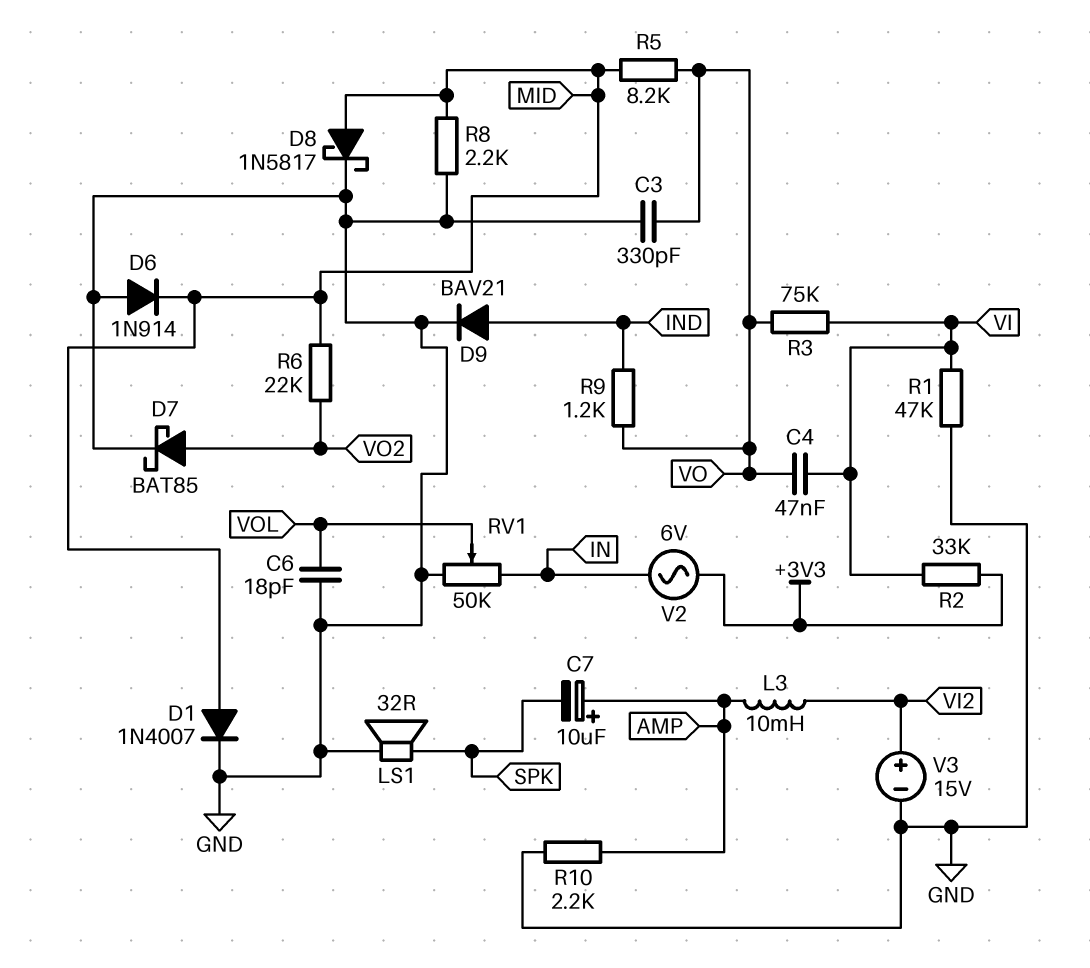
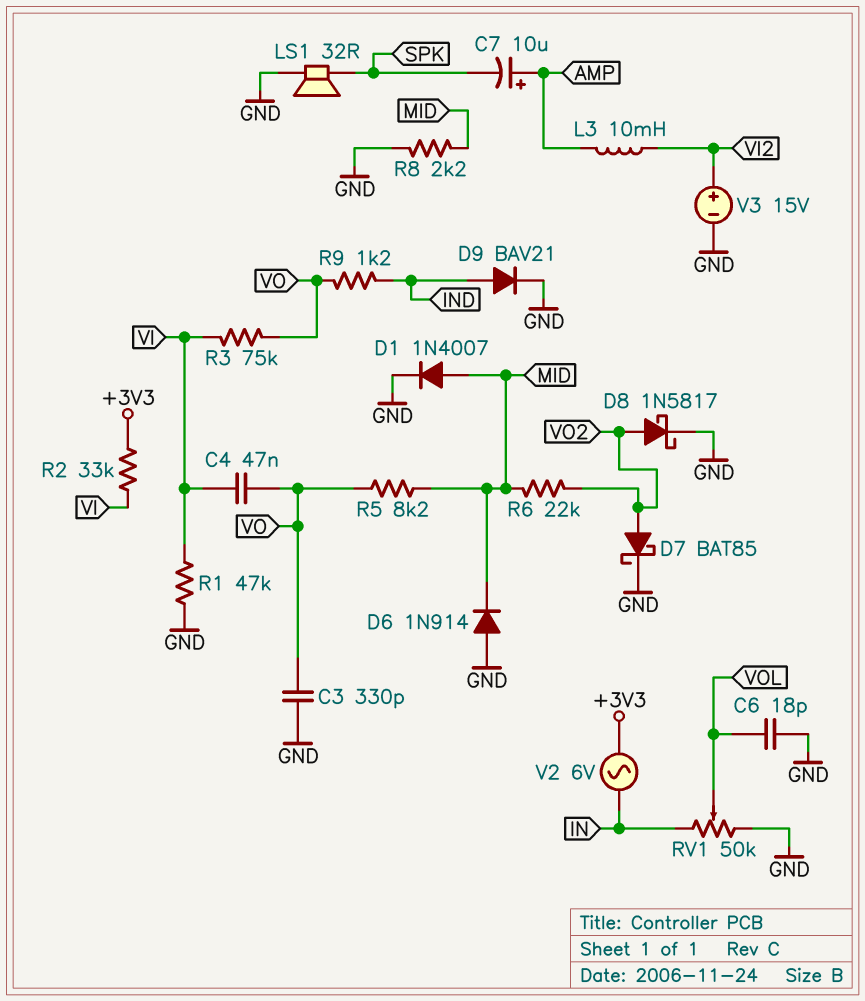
D8: schottky 1N5817 (A MID, K GND) -> schottky 1N5817 (A VO2, K GND)
R10: 2.2k (AMP, GND) -> none

